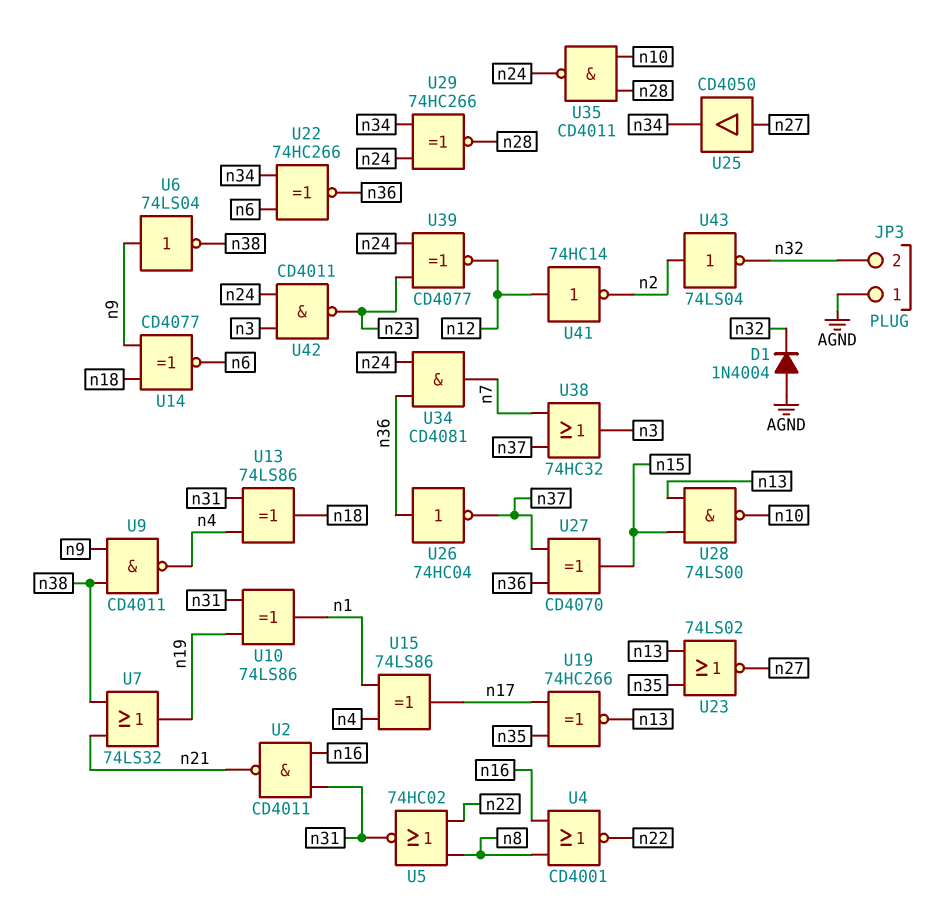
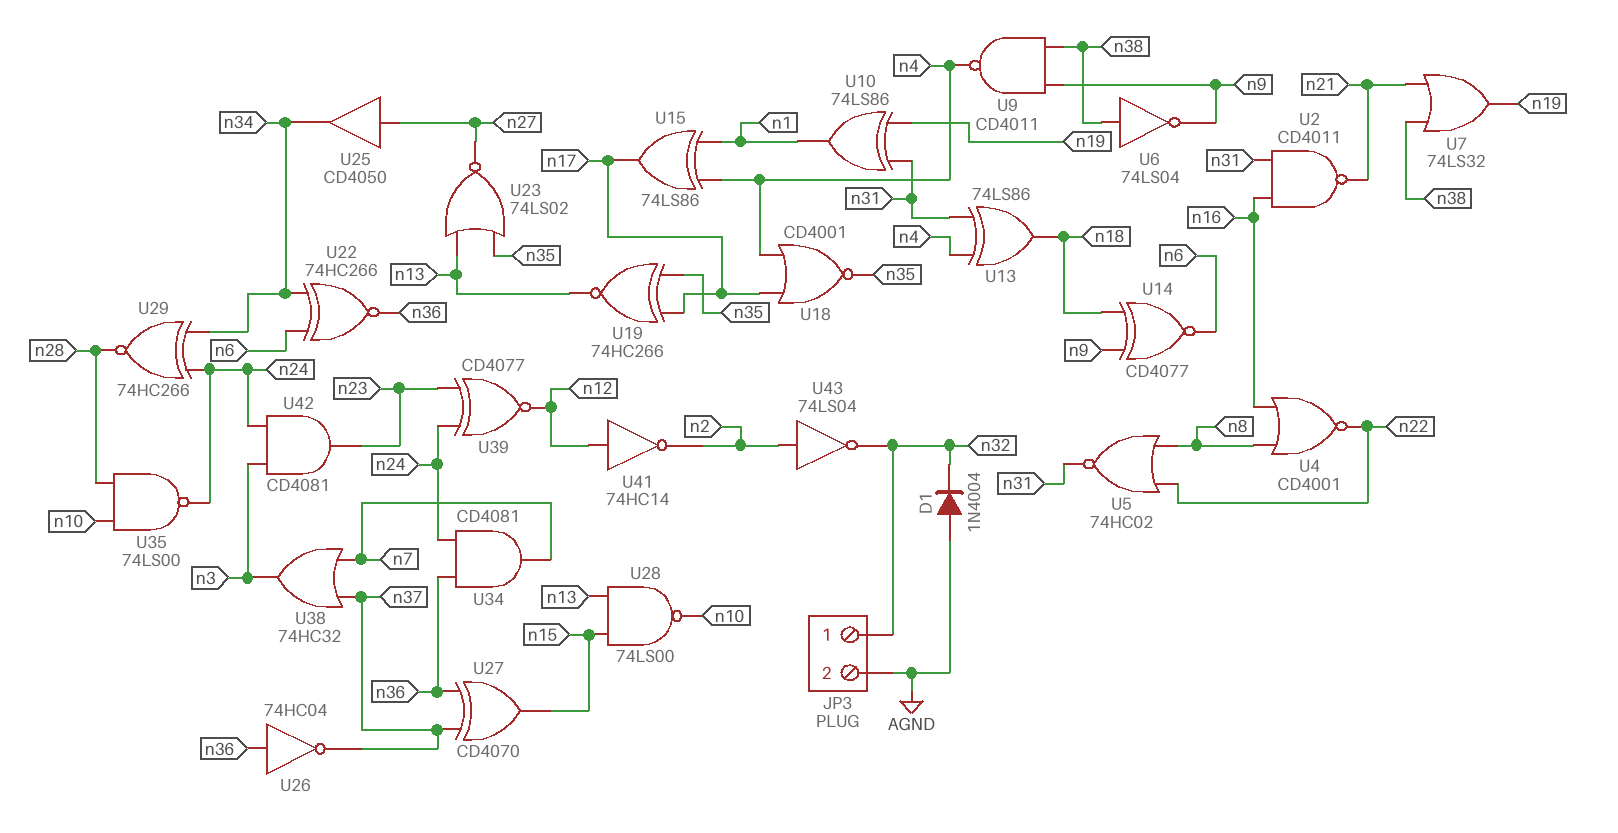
JP3 pin 1: AGND -> n32
JP3 pin 2: n32 -> AGND
U6: NOT 74LS04 (in n9, out n38) -> NOT 74LS04 (in n38, out n9)
U18: none -> NOR CD4001 (in n4, in n17, out n35)
U35: NAND CD4011 (in n10, in n28, out n24) -> NAND 74LS00 (in n10, in n28, out n24)
U42: NAND CD4011 (in n3, in n24, out n23) -> AND CD4081 (in n3, in n24, out n23)

